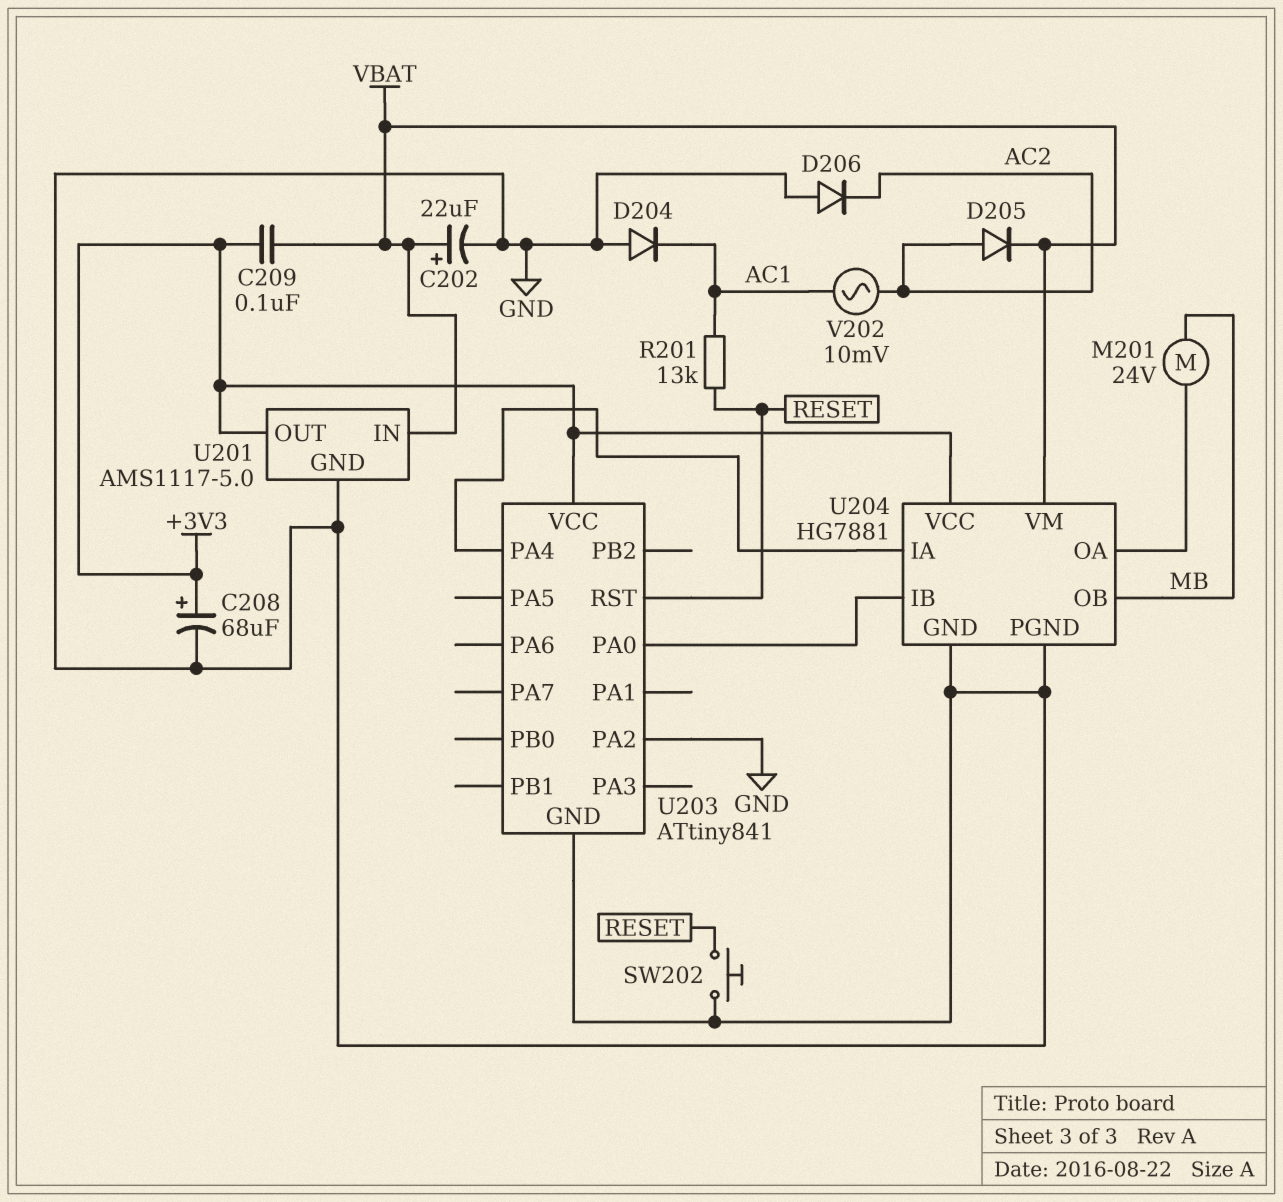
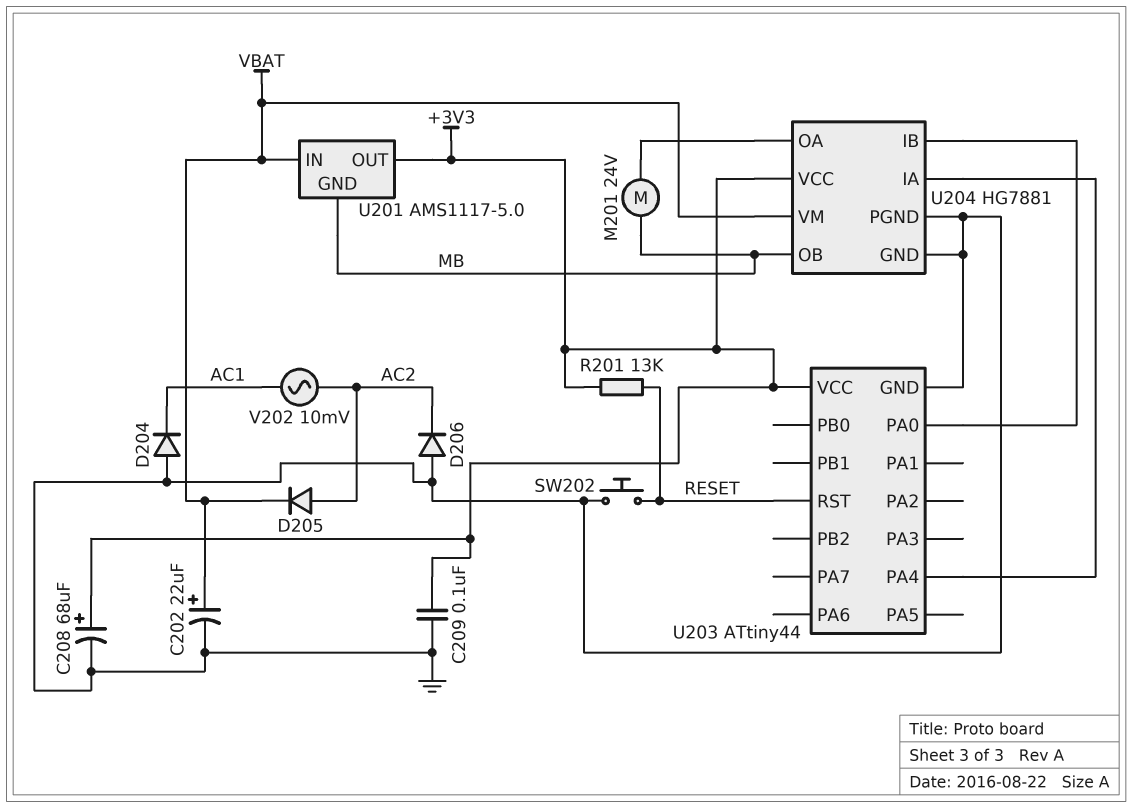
C209: 100nF (+3V3, VBAT) -> 100nF (+3V3, GND)
R201: 13k (AC1, RESET) -> 13k (+3V3, RESET)
U201 pin GND: GND -> MB
U203: ATtiny841 -> ATtiny44
U203 pin PA2: GND -> none

